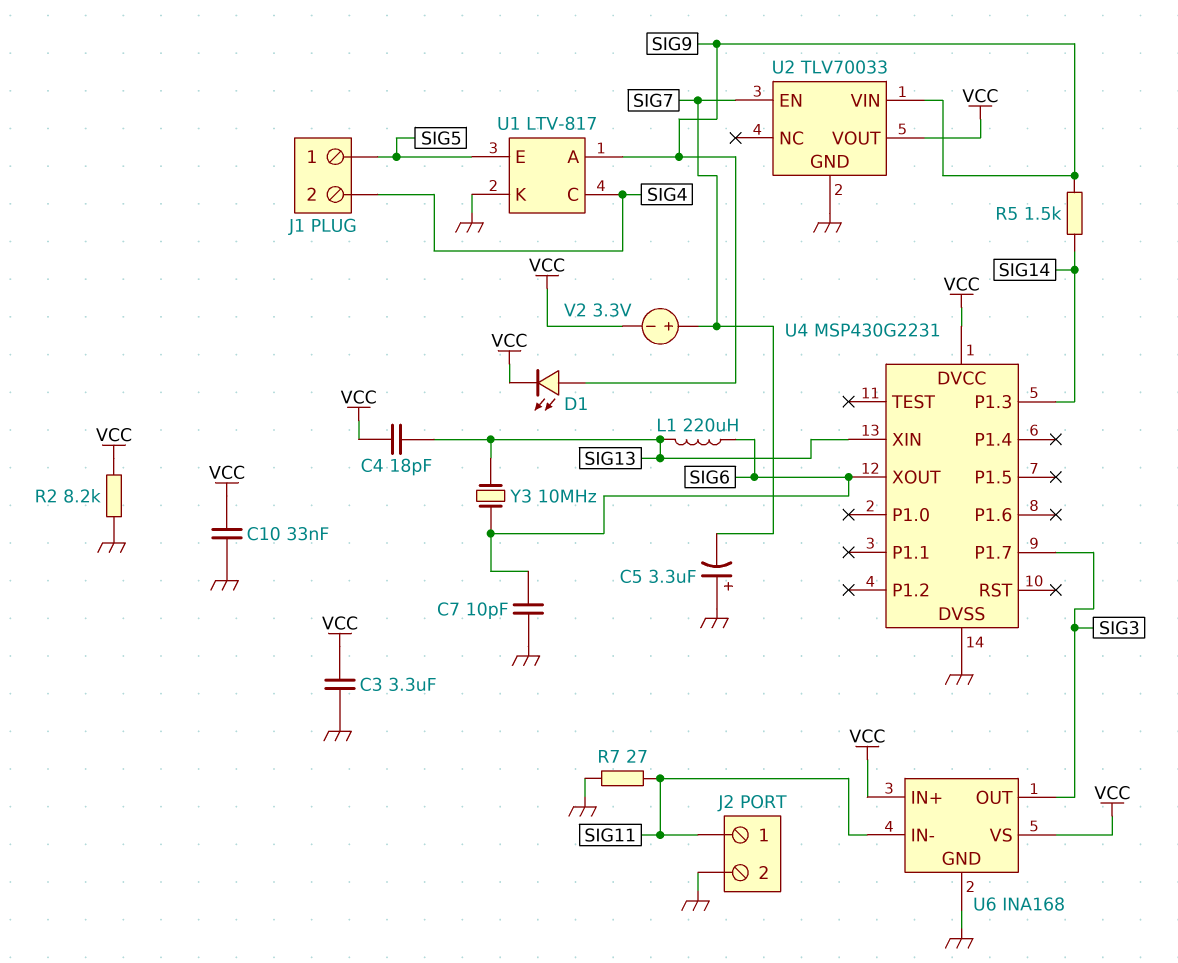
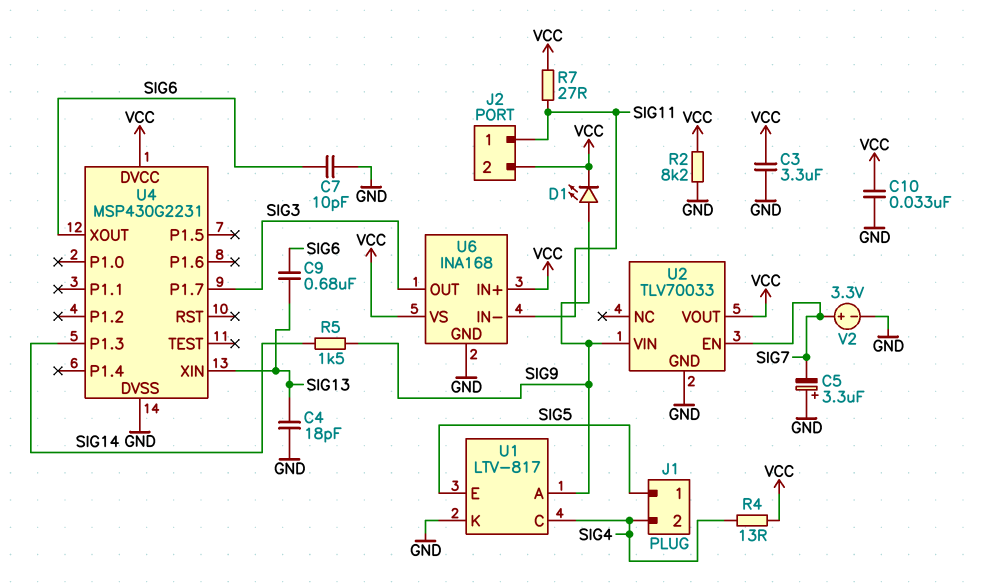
C4: 18pF (SIG13, VCC) -> 18pF (GND, SIG13)
C9: none -> 680nF (SIG6, SIG13)
J2 pin 2: GND -> VCC
L1: 220uH (SIG6, SIG13) -> none
R4: none -> 13 (SIG4, VCC)
R7: 27 (GND, SIG11) -> 27 (SIG11, VCC)
V2: 3.3V (plus SIG7, minus VCC) -> 3.3V (plus SIG7, minus GND)
Y3: 10MHz (SIG6, SIG13) -> none

